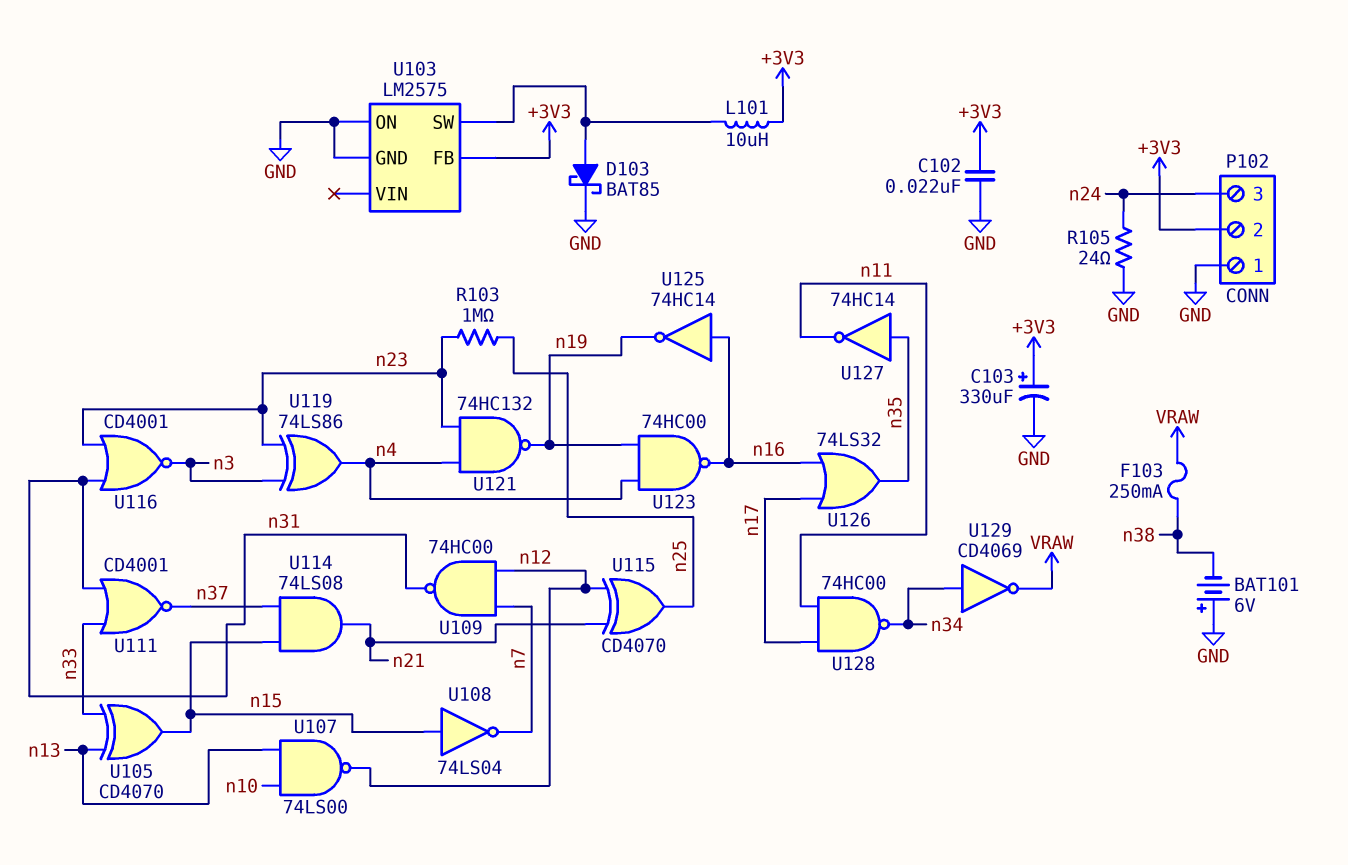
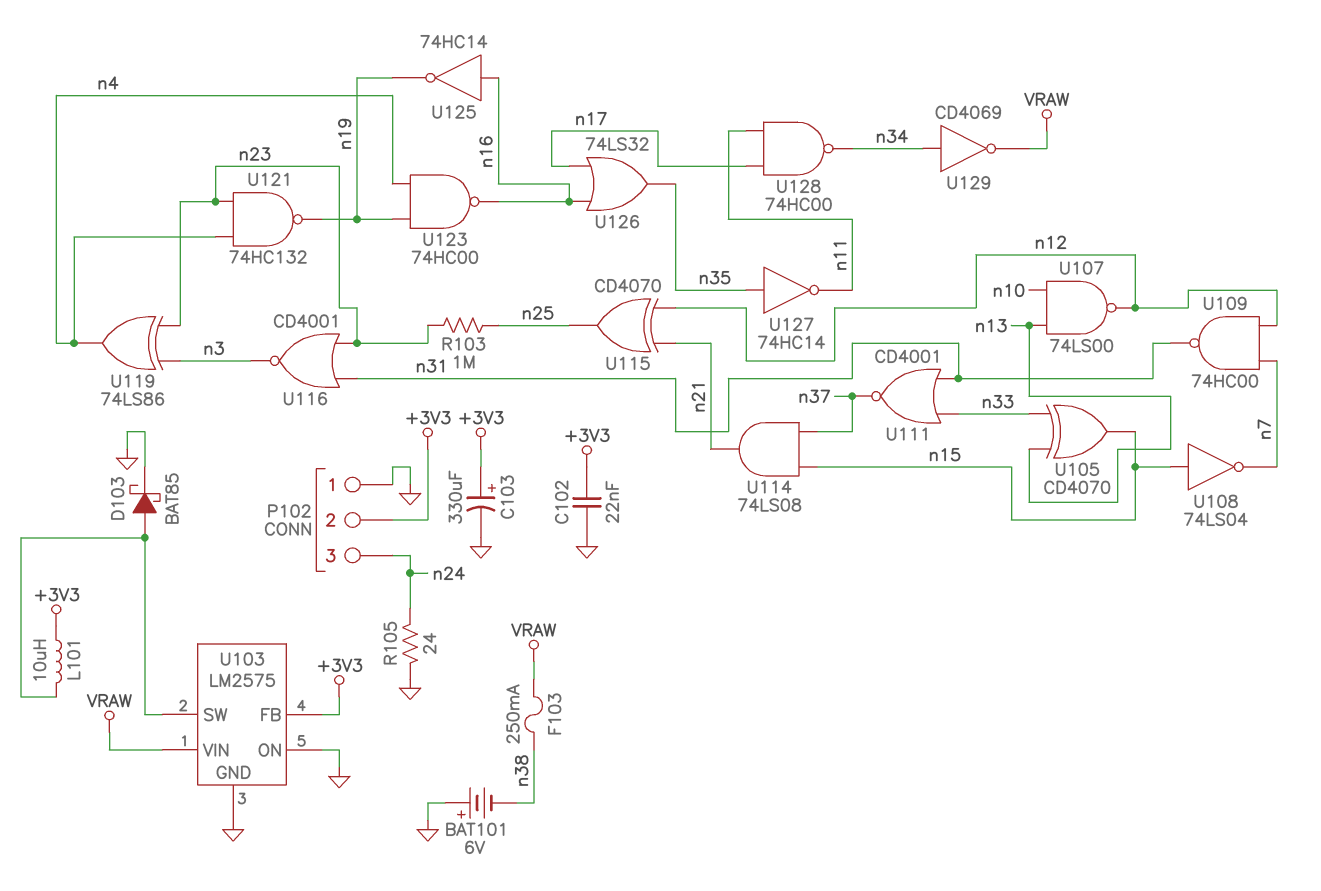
U103 pin VIN: none -> VRAW

